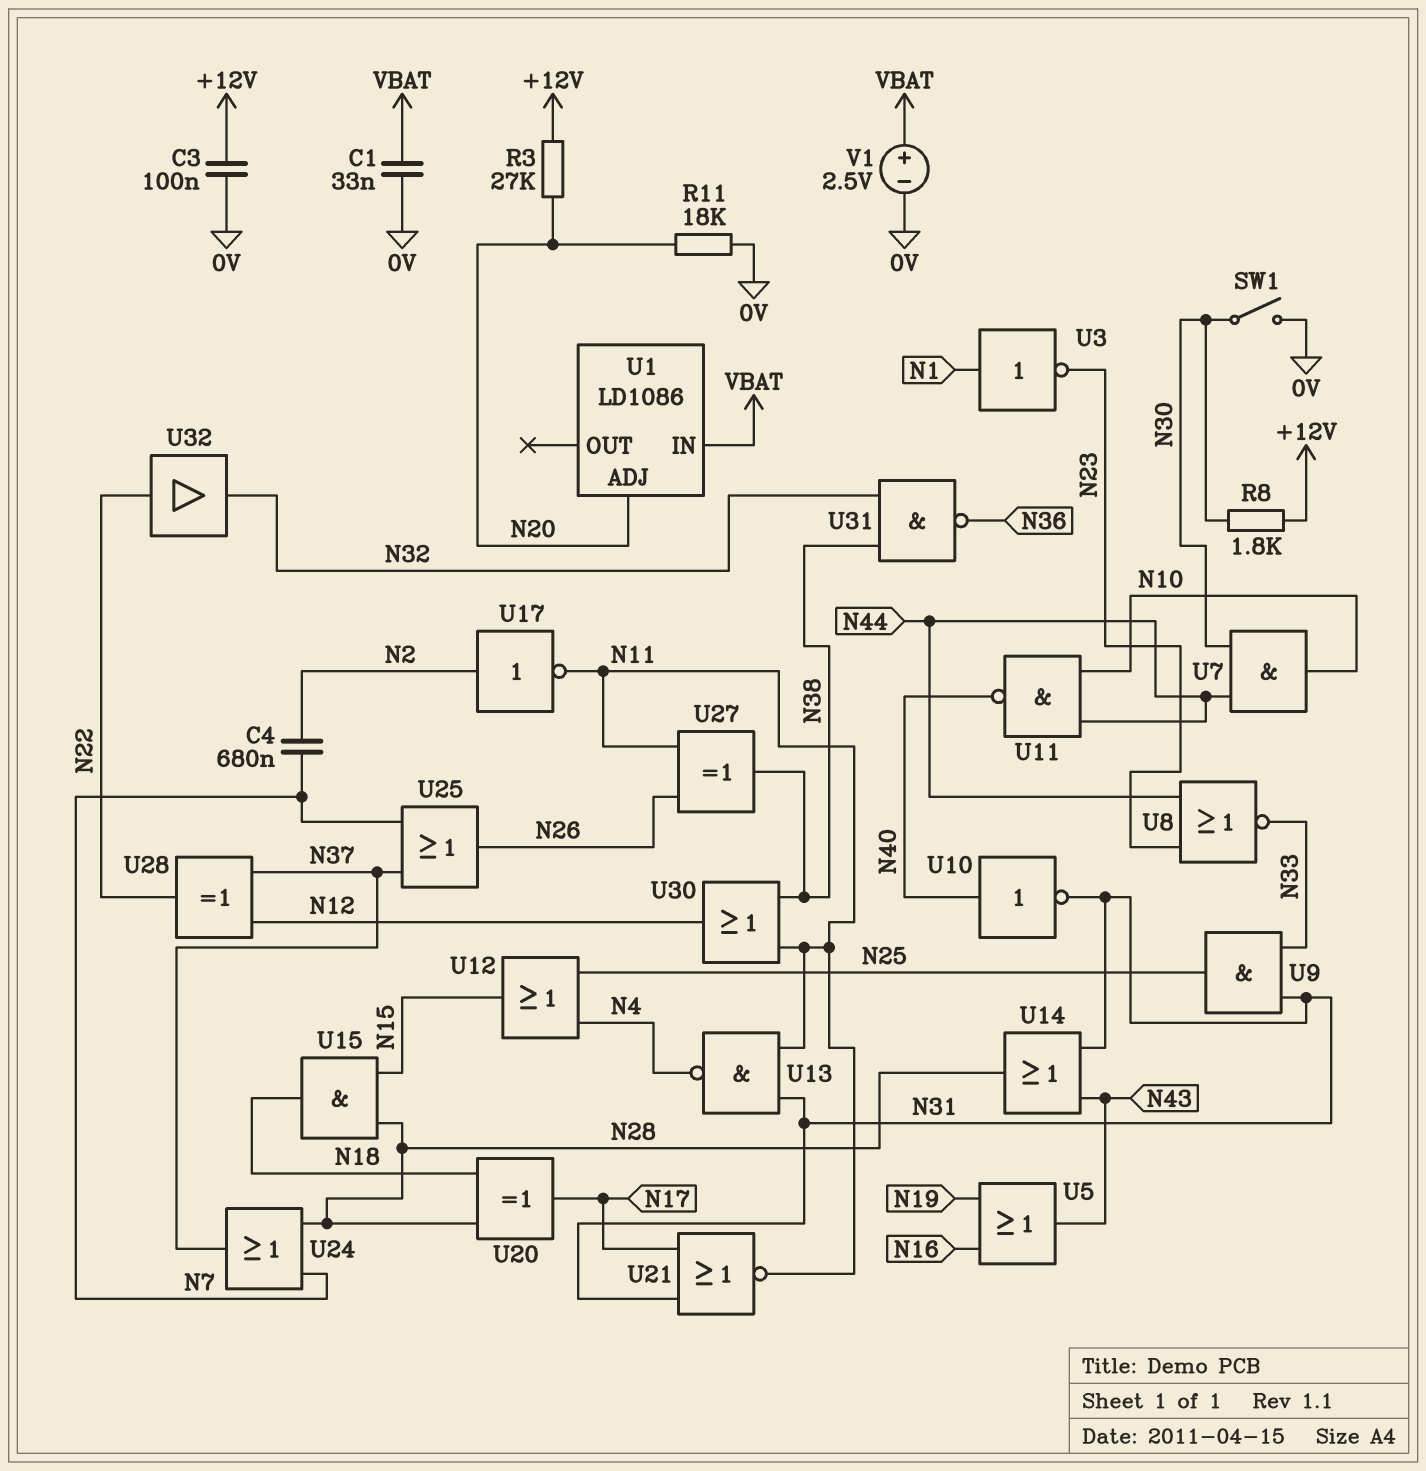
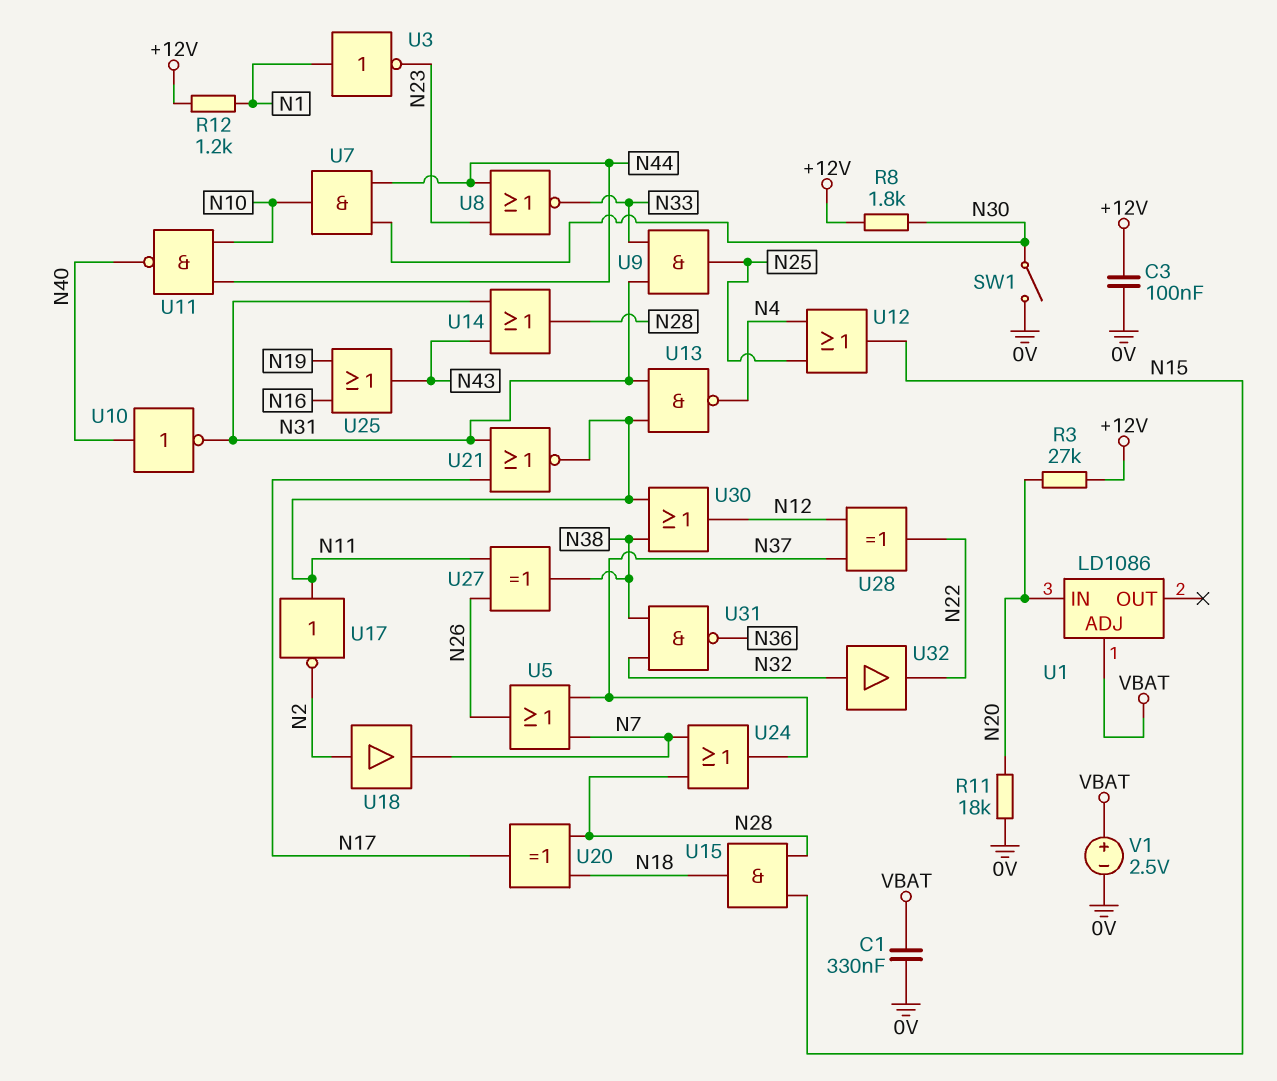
C1: 33nF (0V, VBAT) -> 330nF (0V, VBAT)
C4: 680nF (N2, N7) -> none
R12: none -> 1.2k (+12V, N1)
U1 pin ADJ: N20 -> VBAT
U1 pin IN: VBAT -> N20
U5: OR (in N16, in N19, out N43) -> OR (in N7, in N37, out N26)
U17: NOT (in N2, out N11) -> NOT (in N11, out N2)
U18: none -> buffer (in N2, out N7)
U25: OR (in N7, in N37, out N26) -> OR (in N16, in N19, out N43)
U32: buffer (in N22, out N32) -> buffer (in N32, out N22)

